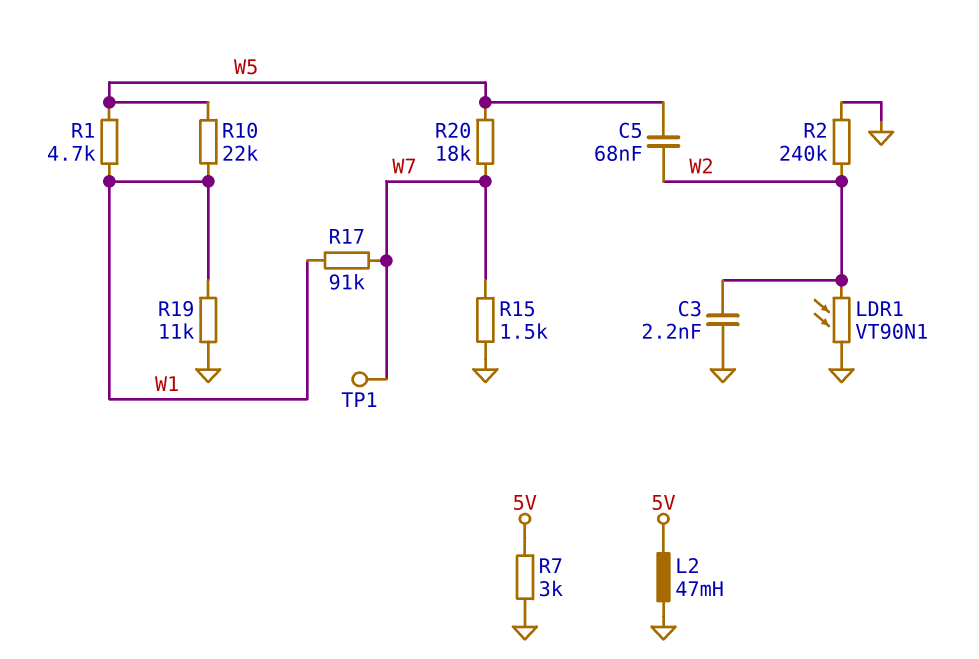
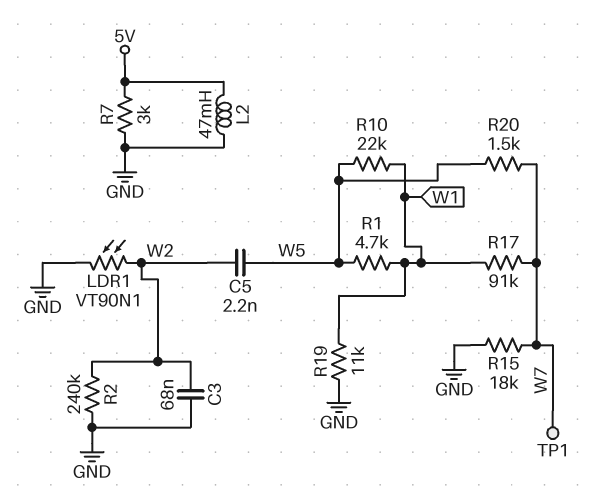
C3: 2.2nF (GND, W2) -> 68nF (GND, W2)
C5: 68nF (W2, W5) -> 2.2nF (W2, W5)
R15: 1.5k (GND, W7) -> 18k (GND, W7)
R20: 18k (W5, W7) -> 1.5k (W5, W7)

